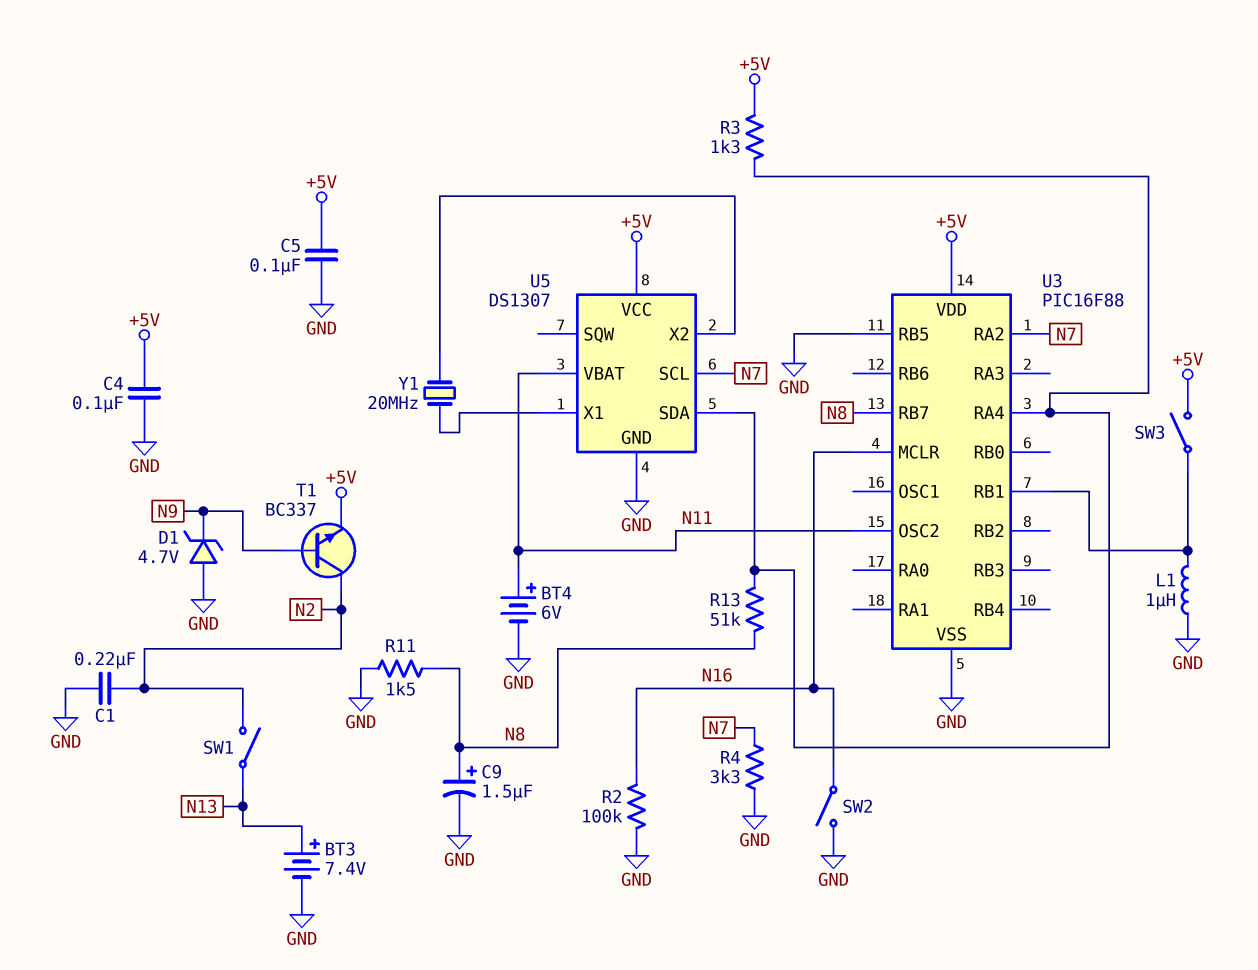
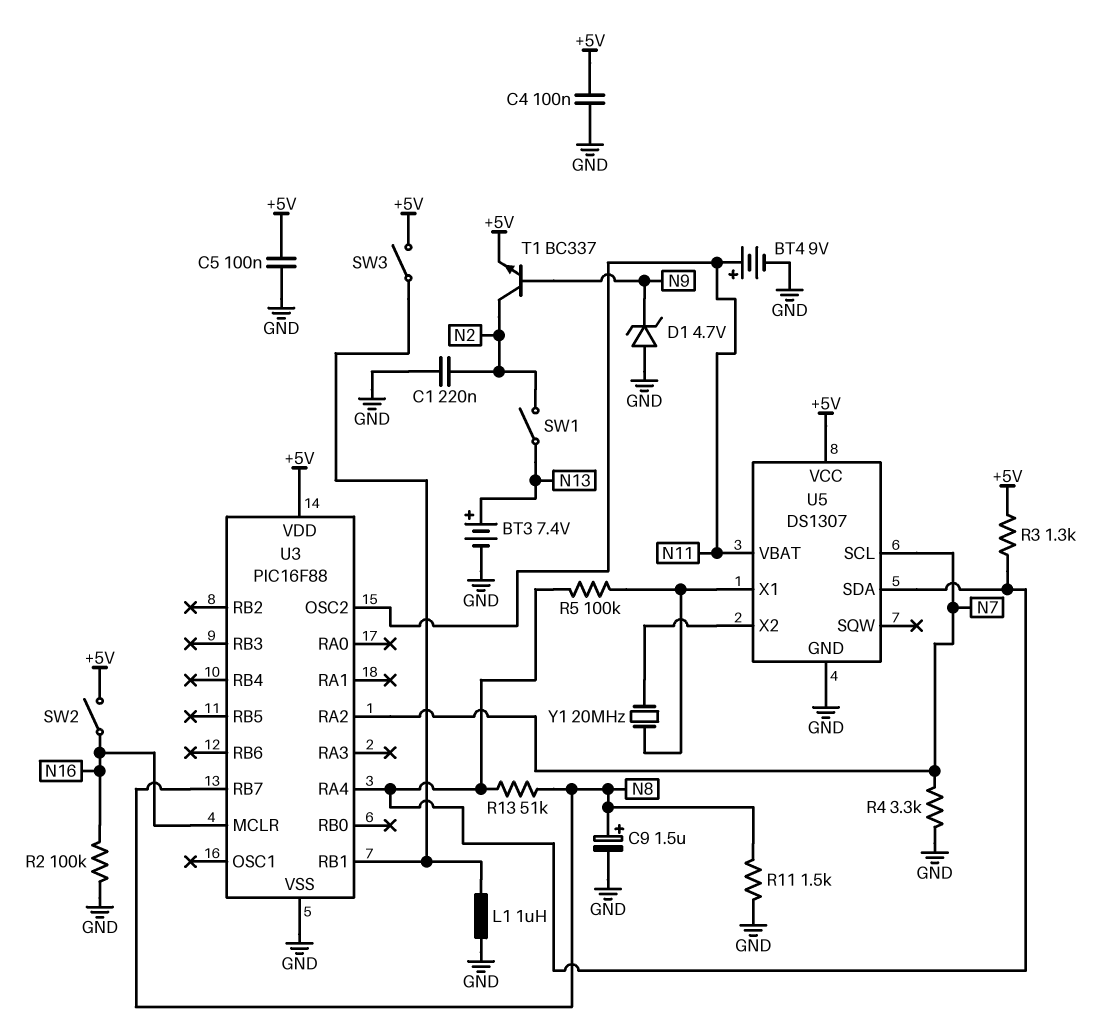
BT4: 6V (plus N11, minus GND) -> 9V (plus N11, minus GND)
R5: none -> 100k (U3/RA4, U5/X1)
SW2: switch (GND, N16) -> switch (+5V, N16)
U3 pin RB5: GND -> none

